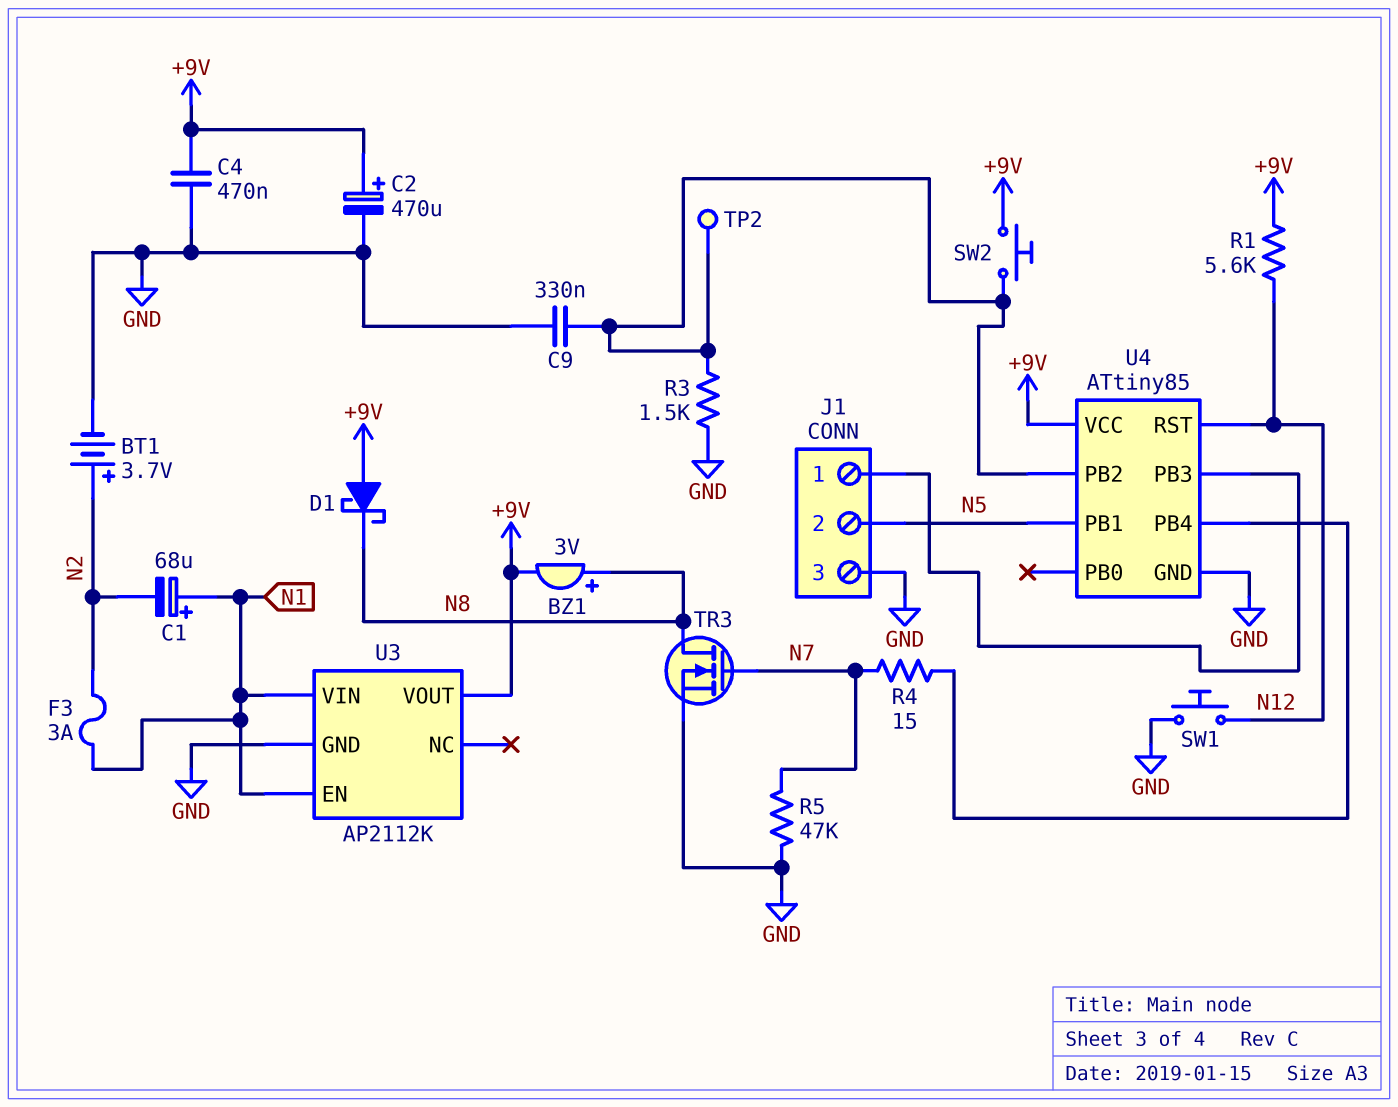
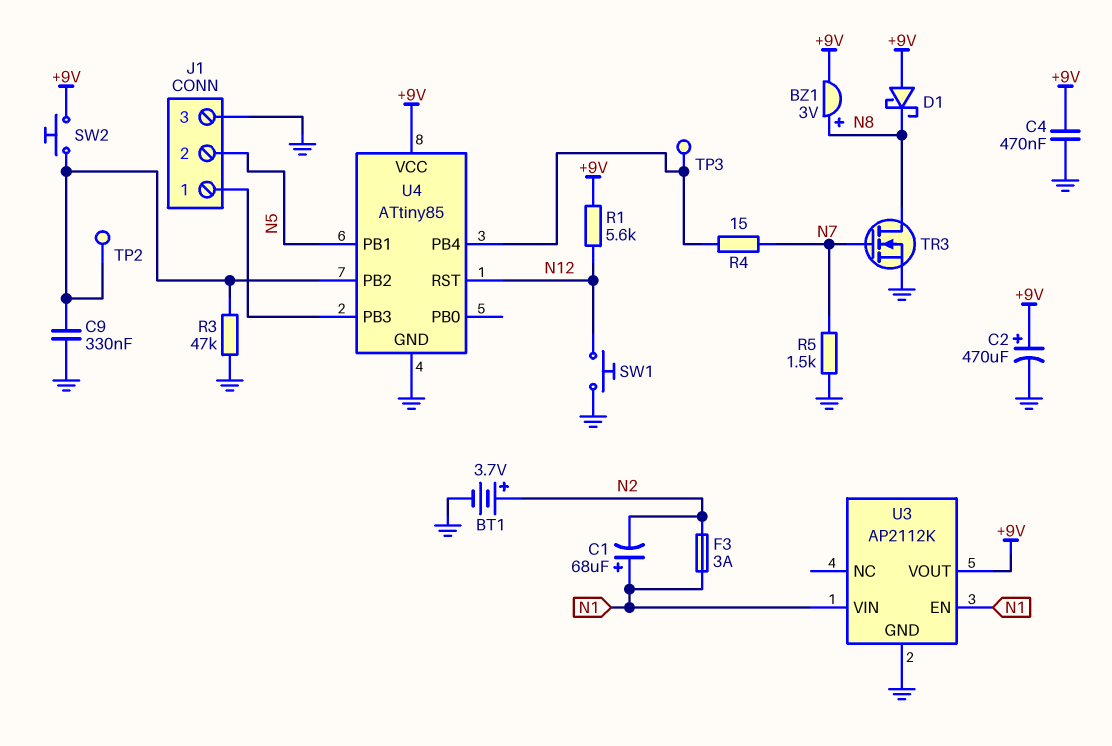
R3: 1.5k (GND, U4/PB2) -> 47k (GND, U4/PB2)
R5: 47k (GND, N7) -> 1.5k (GND, N7)
TP3: none -> test point (U4/PB4)

